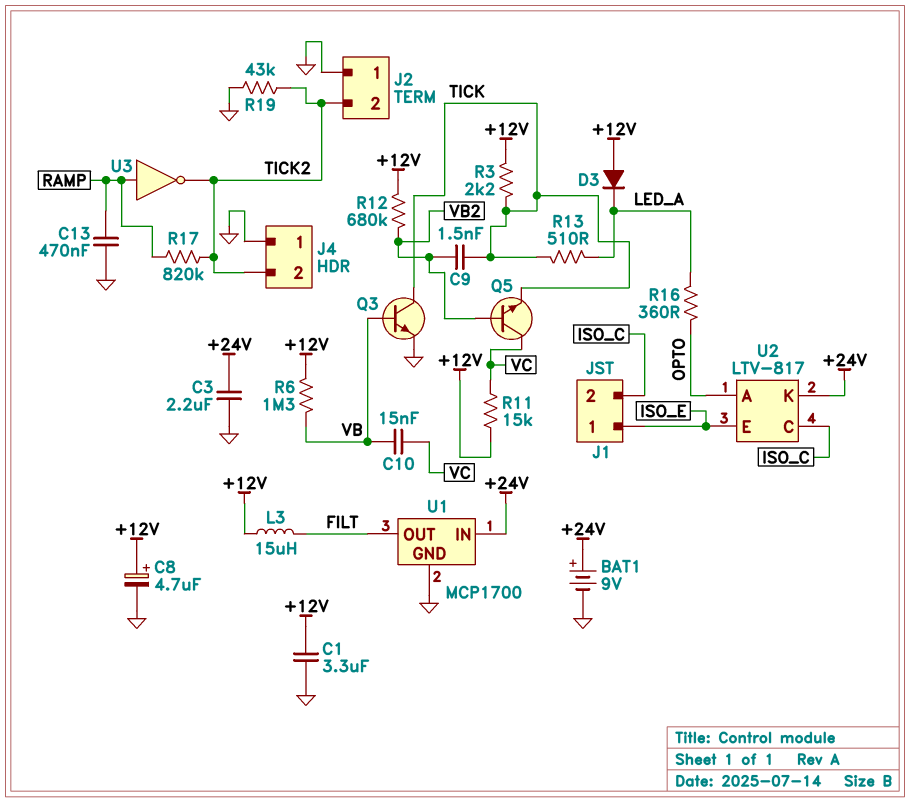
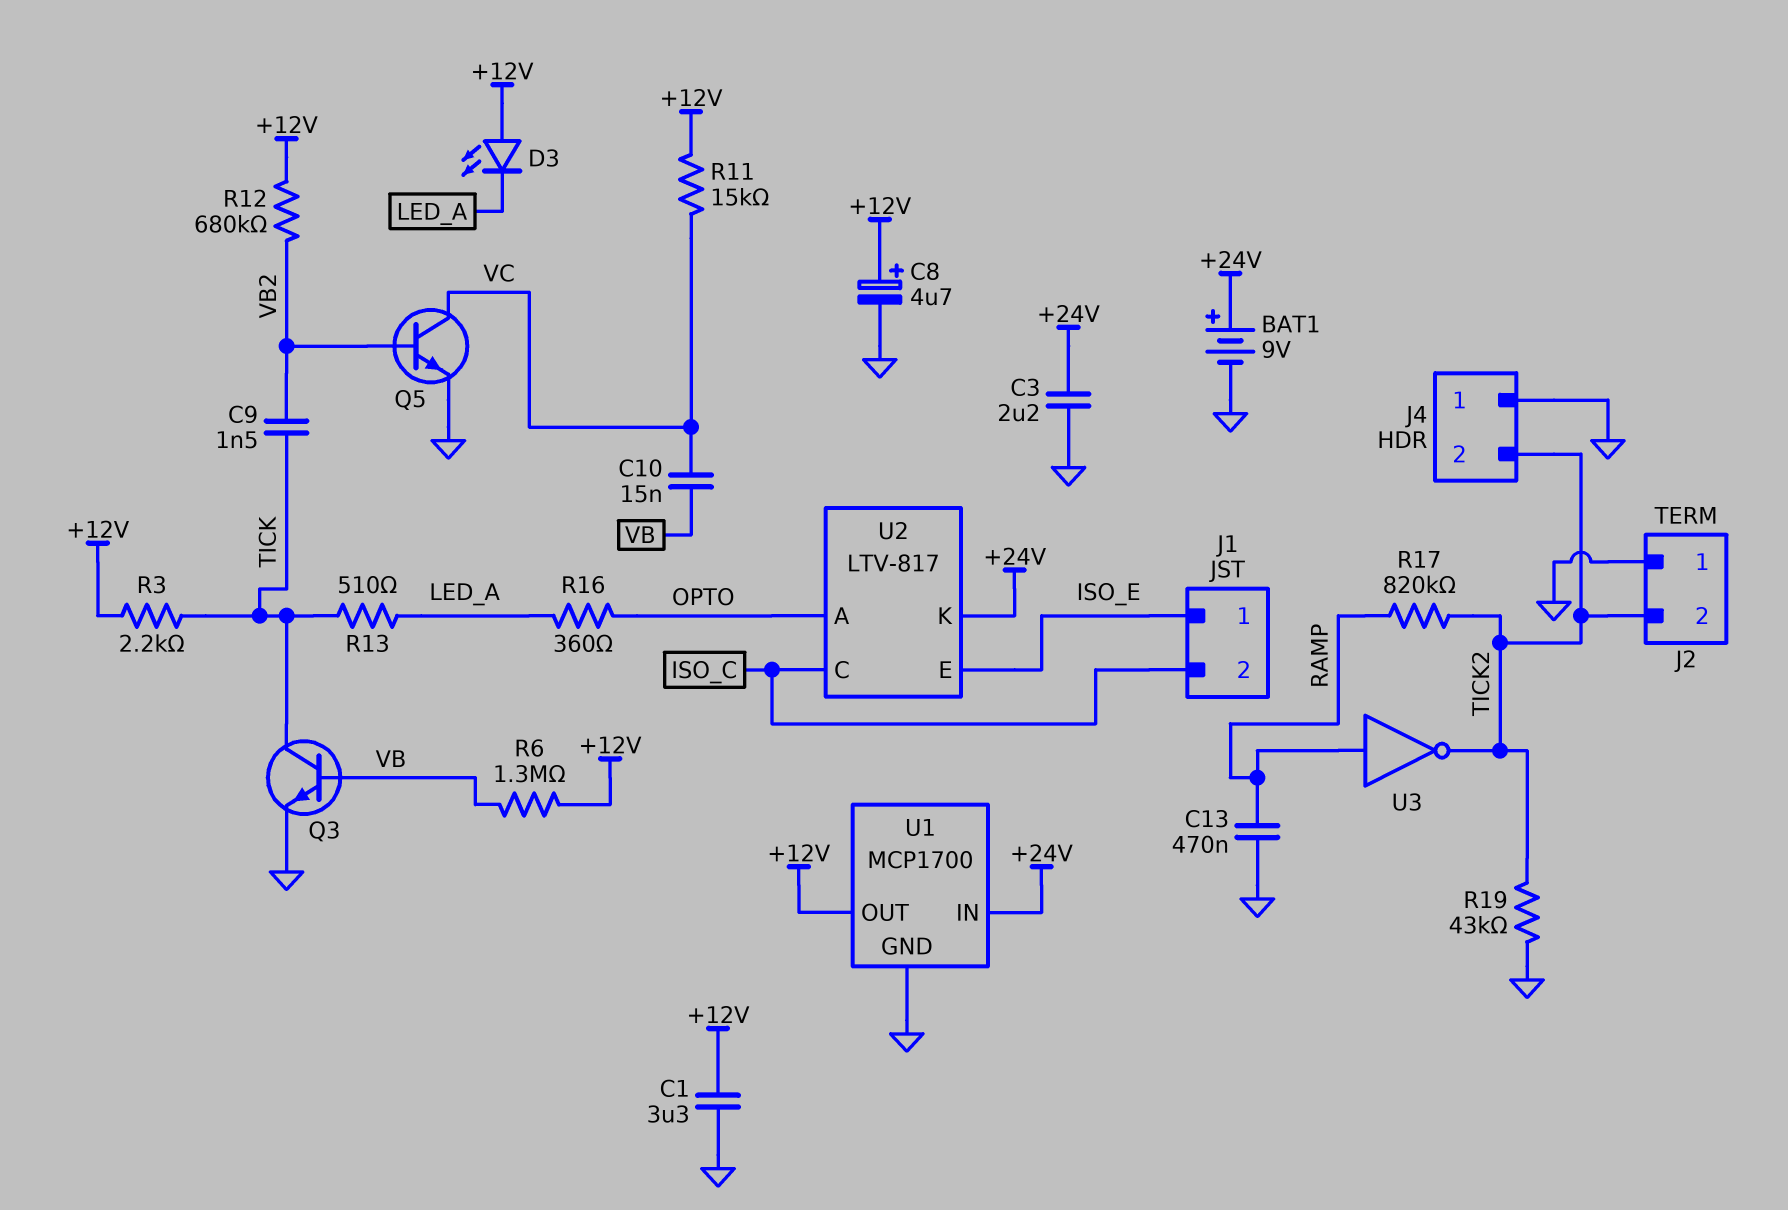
D3: diode (A +12V, K LED_A) -> LED (A +12V, K LED_A)
L3: 15uH (+12V, FILT) -> none
Q5: NPN (B VB2, C VC, E TICK) -> NPN (B VB2, C VC, E GND)
U1 pin OUT: FILT -> +12V

